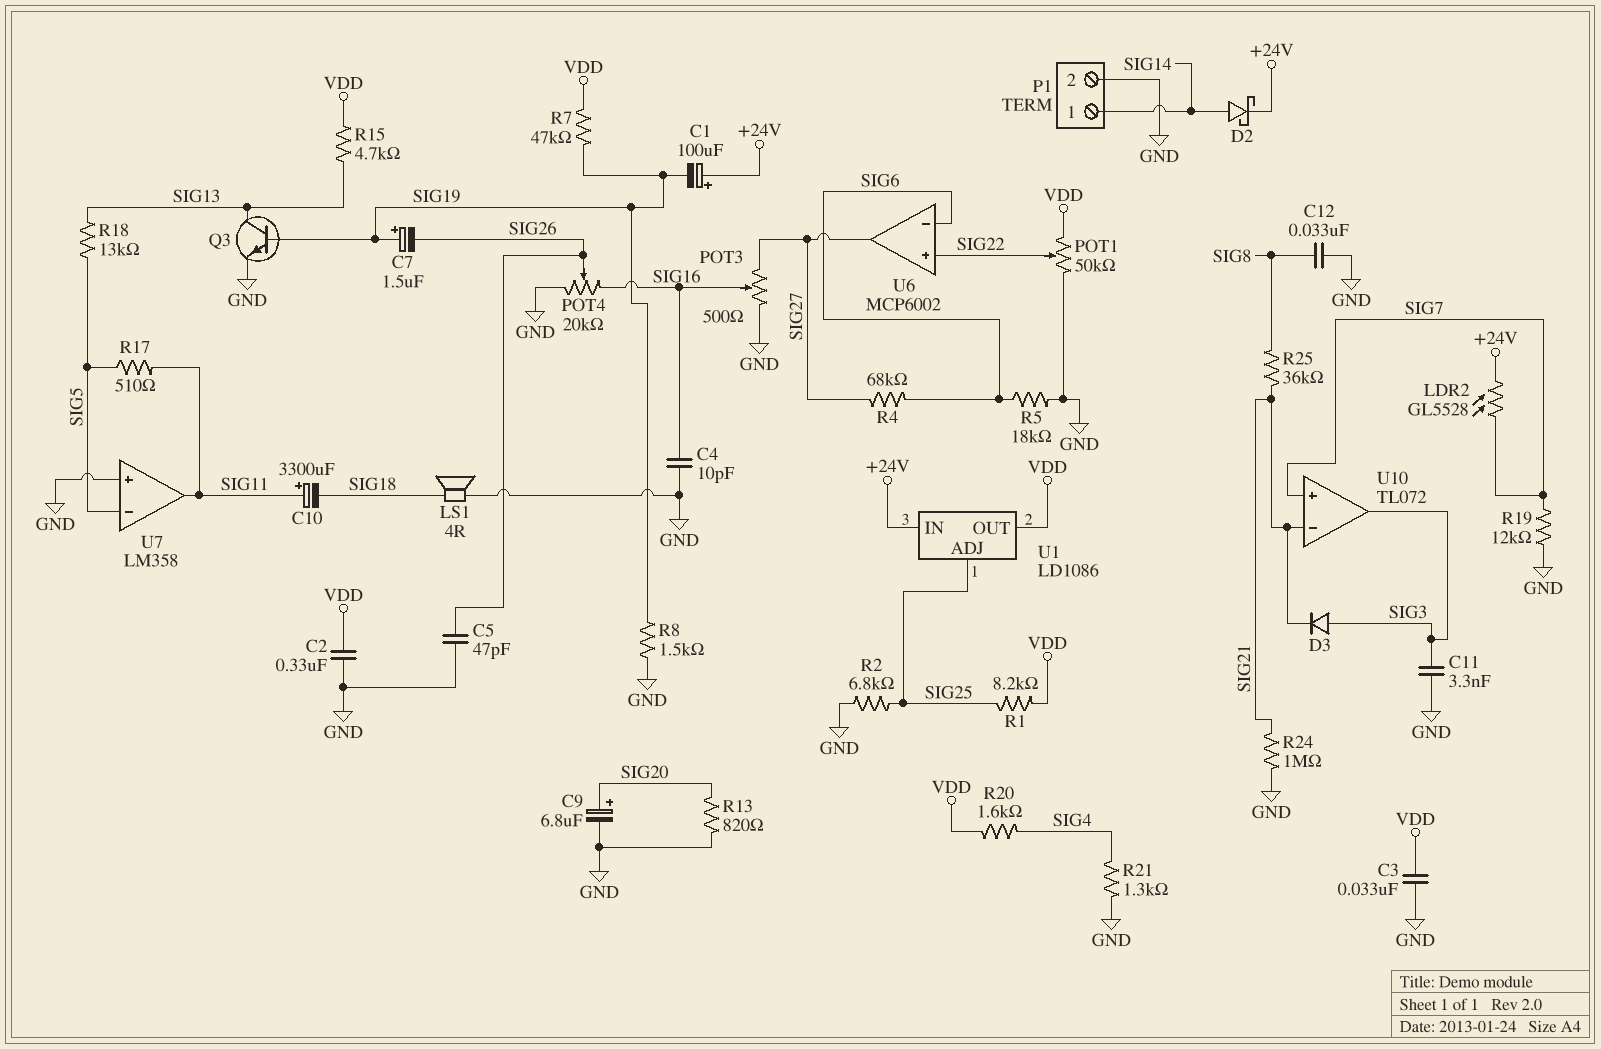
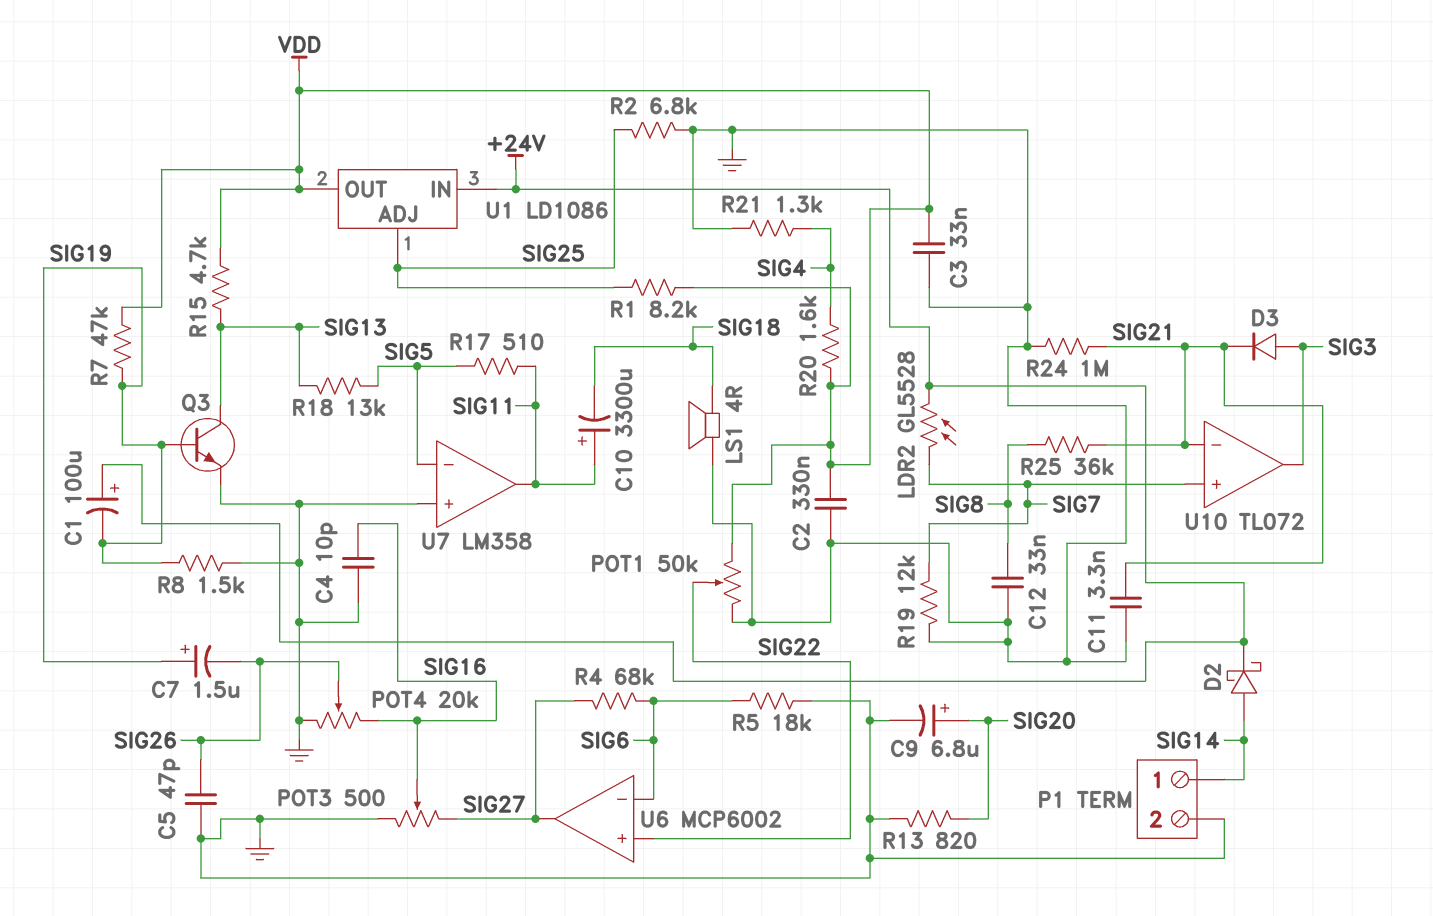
C11: 3.3nF (GND, SIG3) -> 3.3nF (GND, SIG21)

